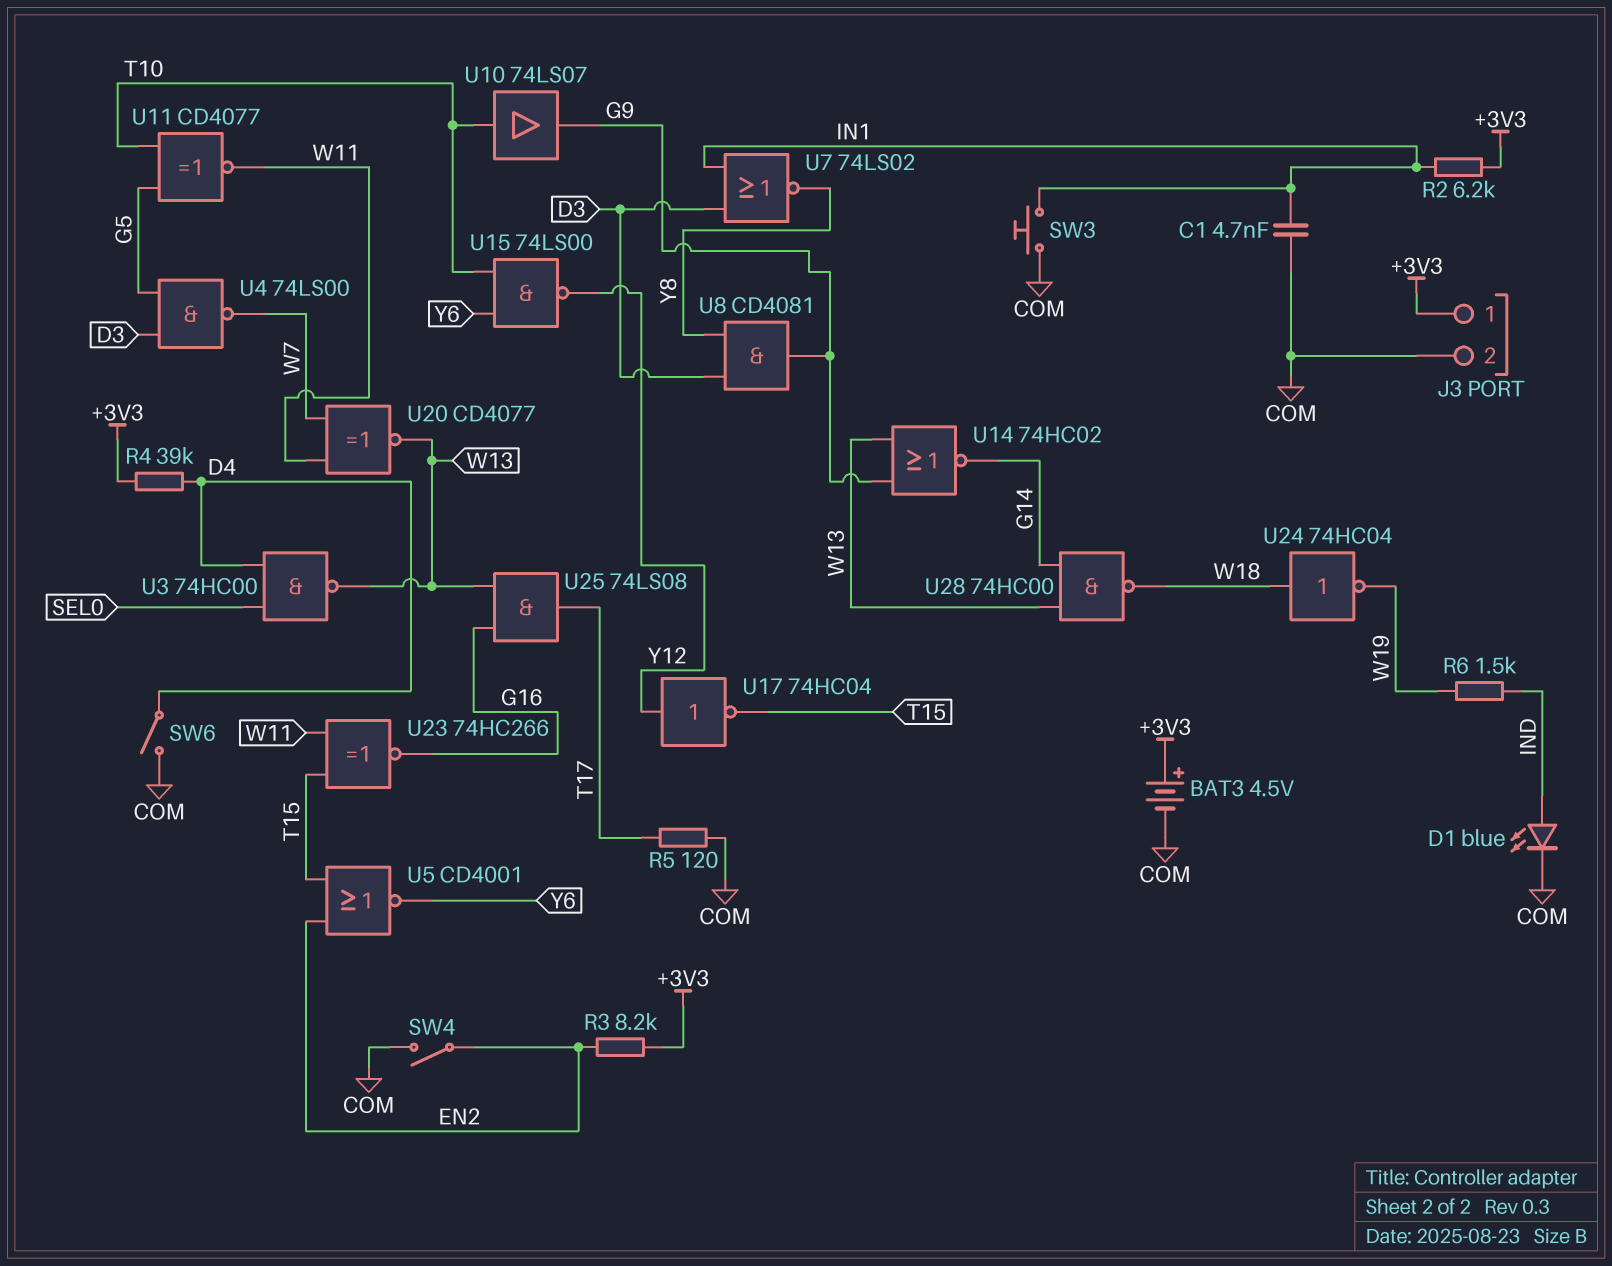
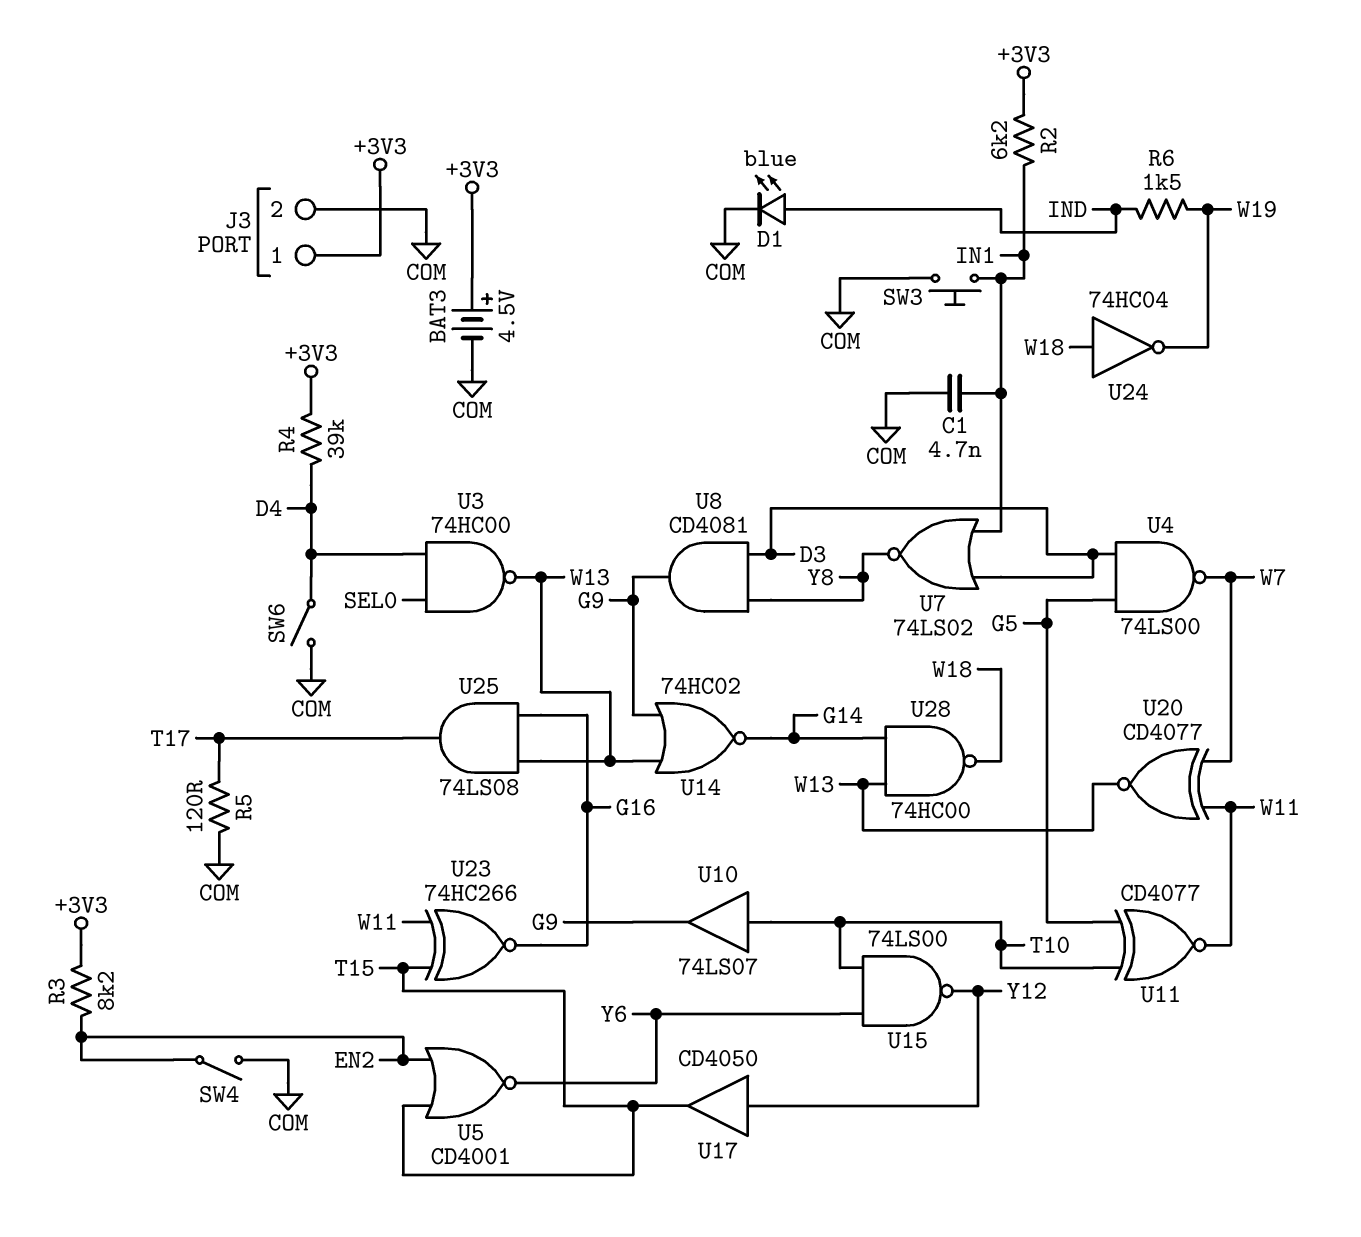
U17: NOT 74HC04 (in Y12, out T15) -> buffer CD4050 (in Y12, out T15)

